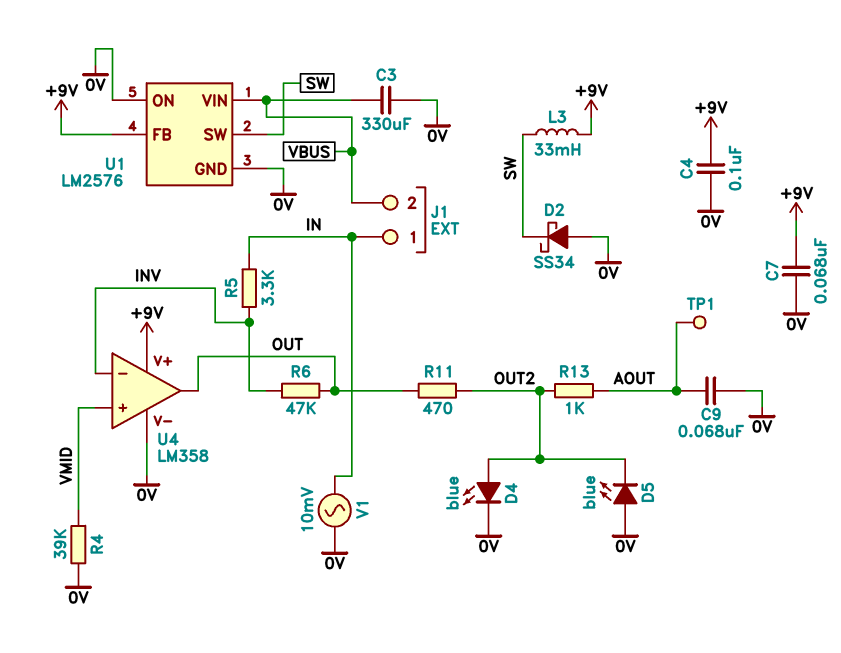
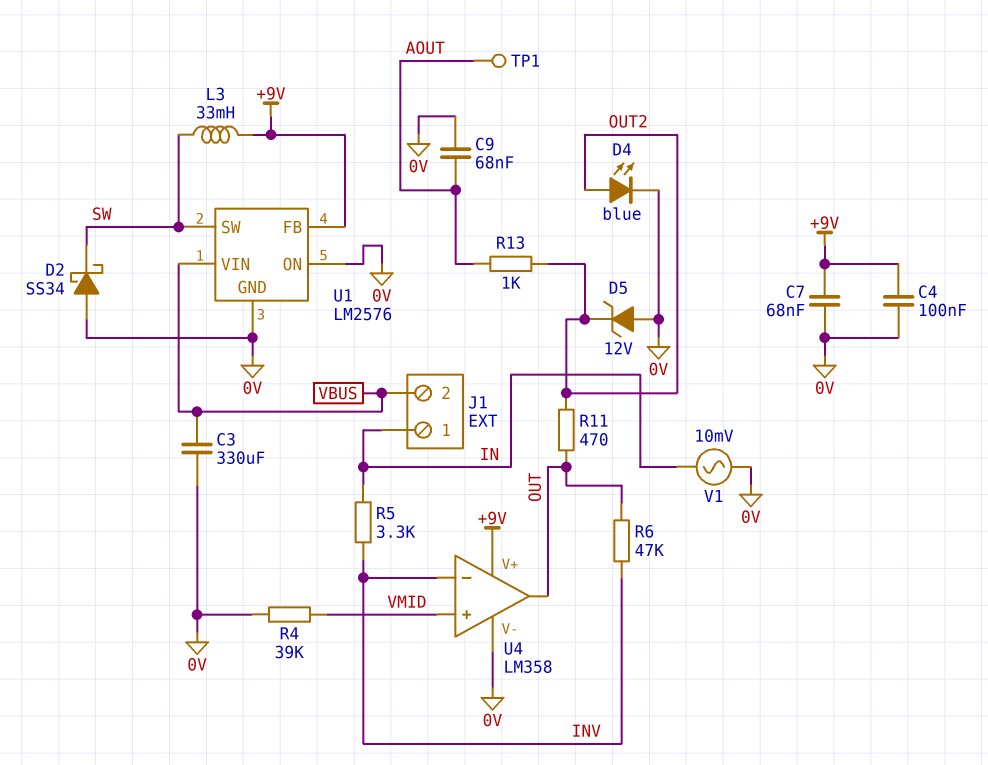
D5: LED blue (A 0V, K OUT2) -> zener 12V (A 0V, K OUT2)

